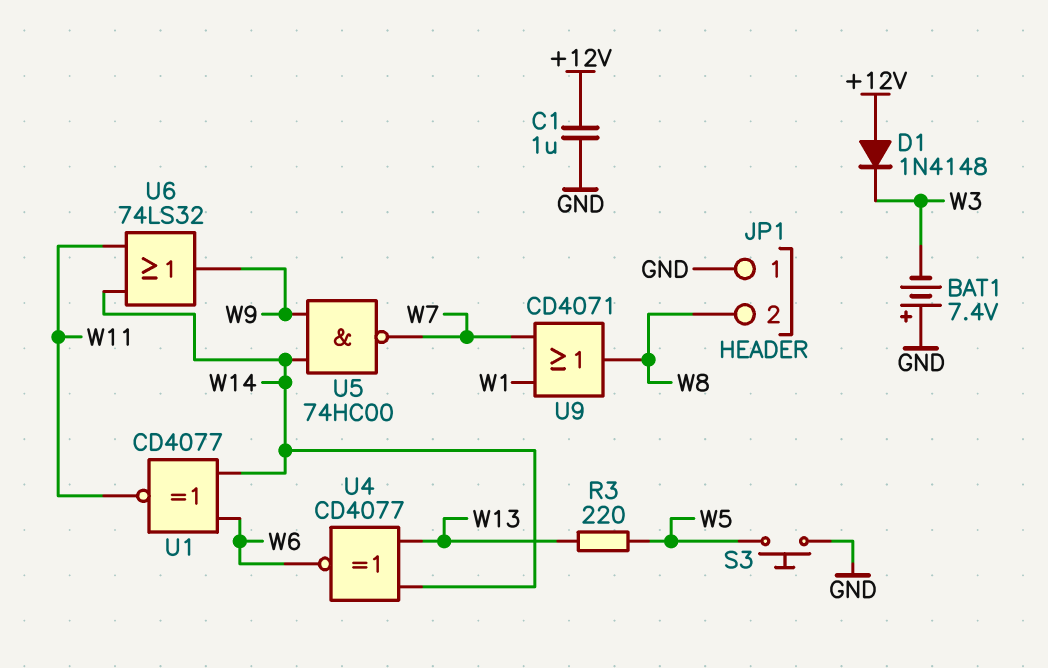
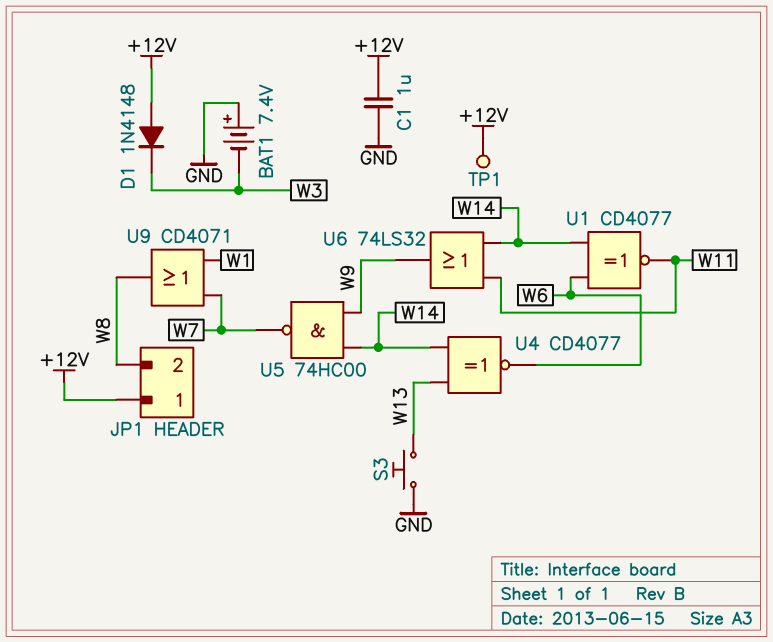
JP1 pin 1: GND -> +12V
R3: 220 (W5, W13) -> none
S3: button (GND, W5) -> button (GND, W13)
TP1: none -> test point (+12V)

